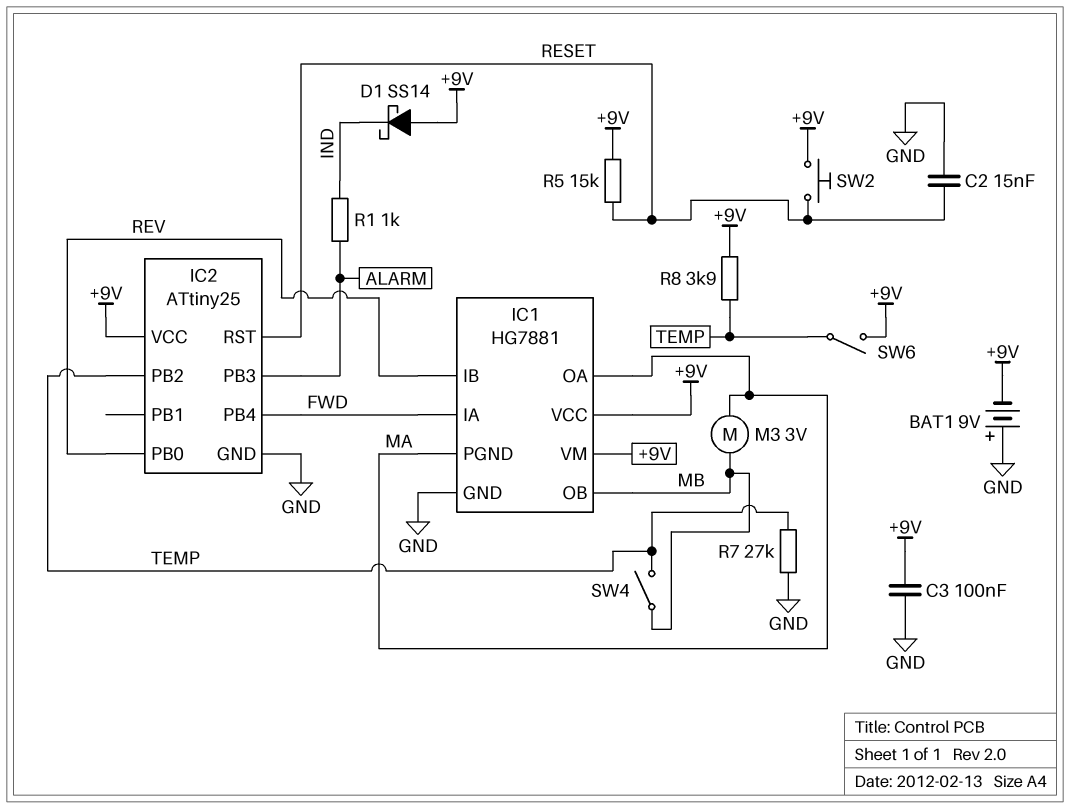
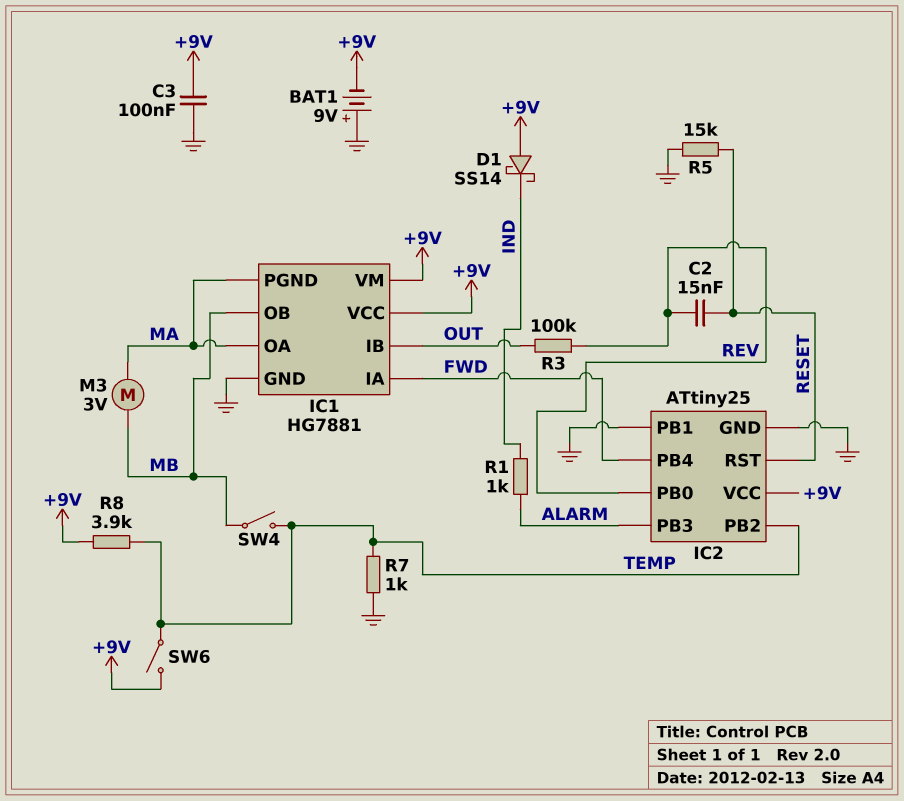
C2: 15nF (GND, RESET) -> 15nF (RESET, REV)
IC1 pin IB: REV -> OUT
IC2 pin PB1: none -> GND
R3: none -> 100k (OUT, REV)
R5: 15k (+9V, RESET) -> 15k (GND, RESET)
R7: 27k (GND, TEMP) -> 1k (GND, TEMP)
SW2: button (+9V, RESET) -> none

